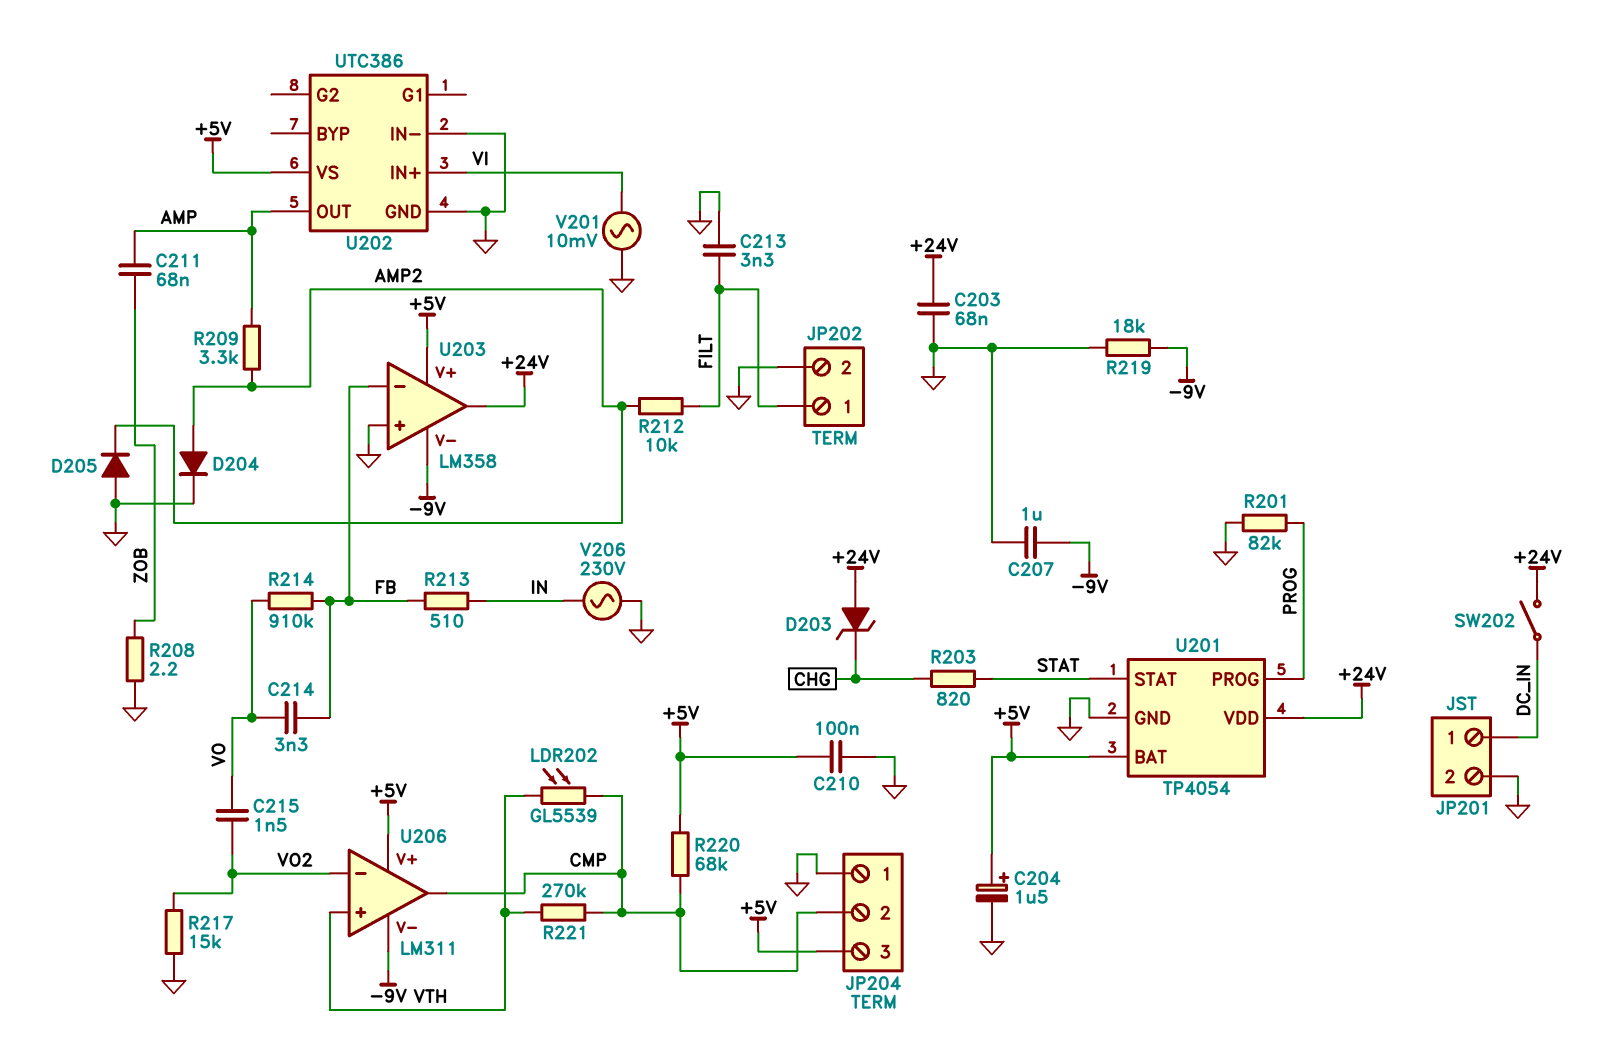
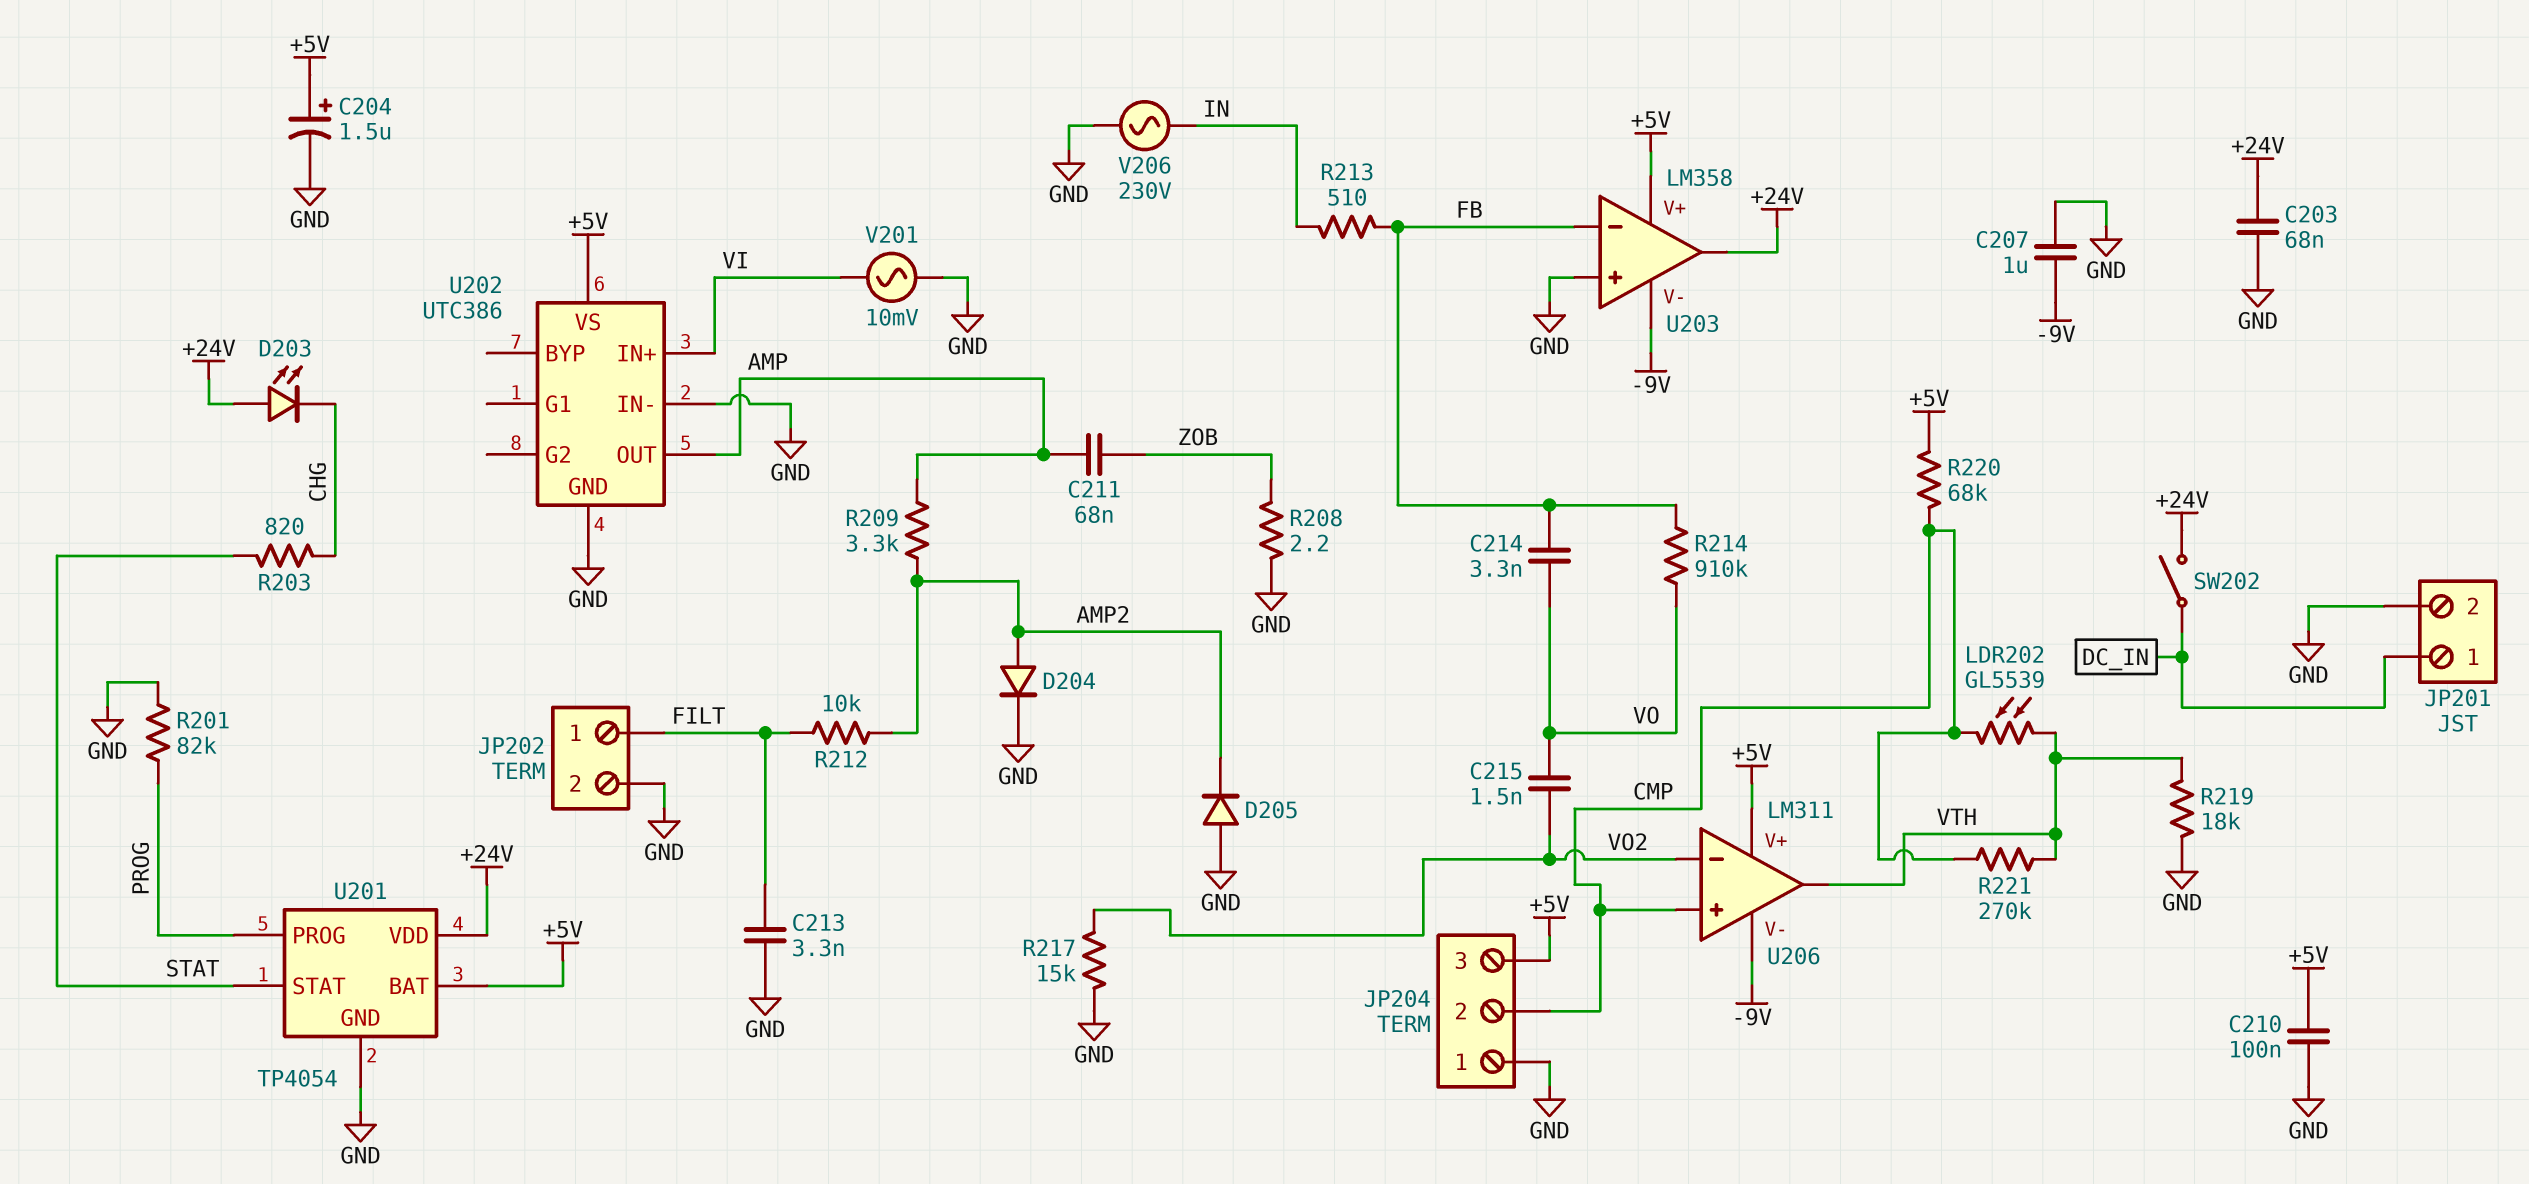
D203: zener (A +24V, K CHG) -> LED (A +24V, K CHG)
R219: 18k (-9V, GND) -> 18k (GND, VTH)
U206 pin in+: VTH -> CMP
U206 pin out: CMP -> VTH

